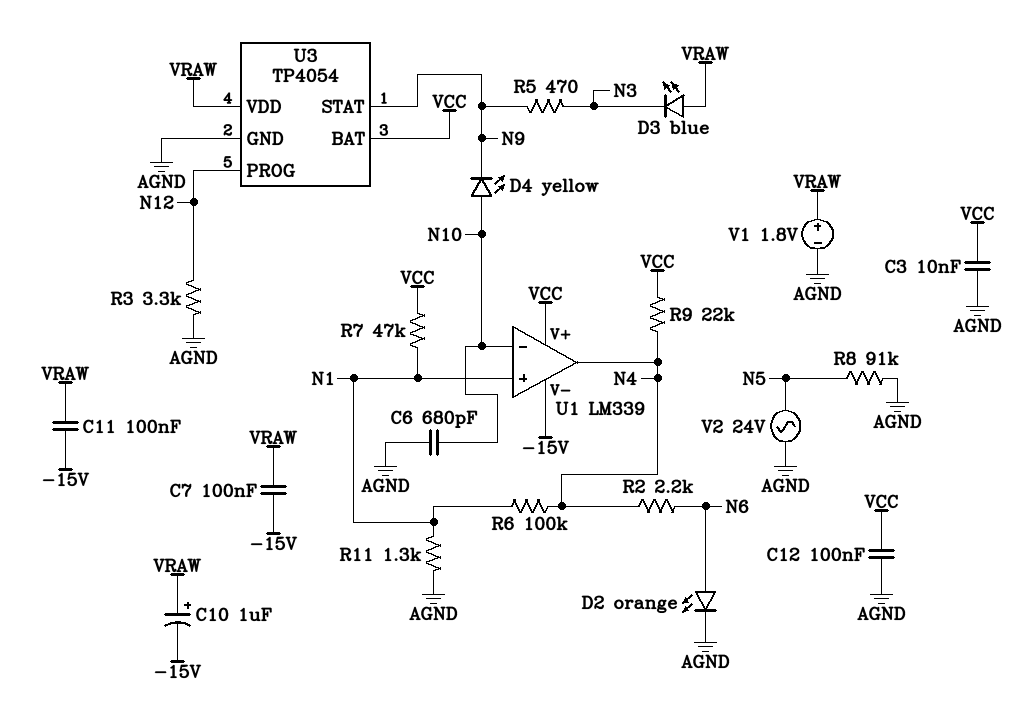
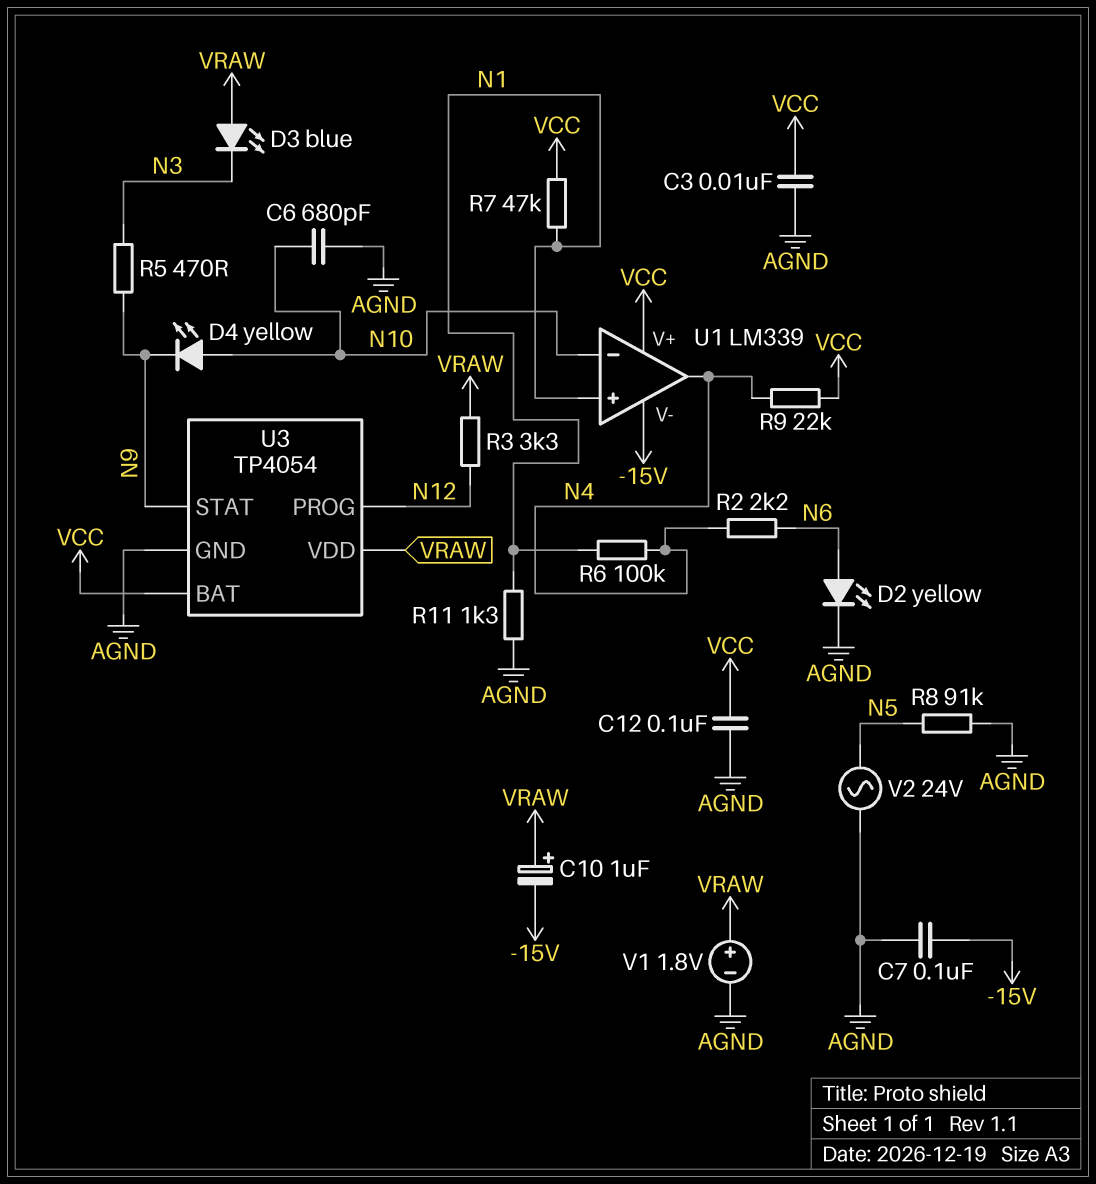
C7: 100nF (-15V, VRAW) -> 100nF (-15V, AGND)
C11: 100nF (-15V, VRAW) -> none
D2: LED orange (A N6, K AGND) -> LED yellow (A N6, K AGND)
R3: 3.3k (AGND, N12) -> 3.3k (N12, VRAW)

